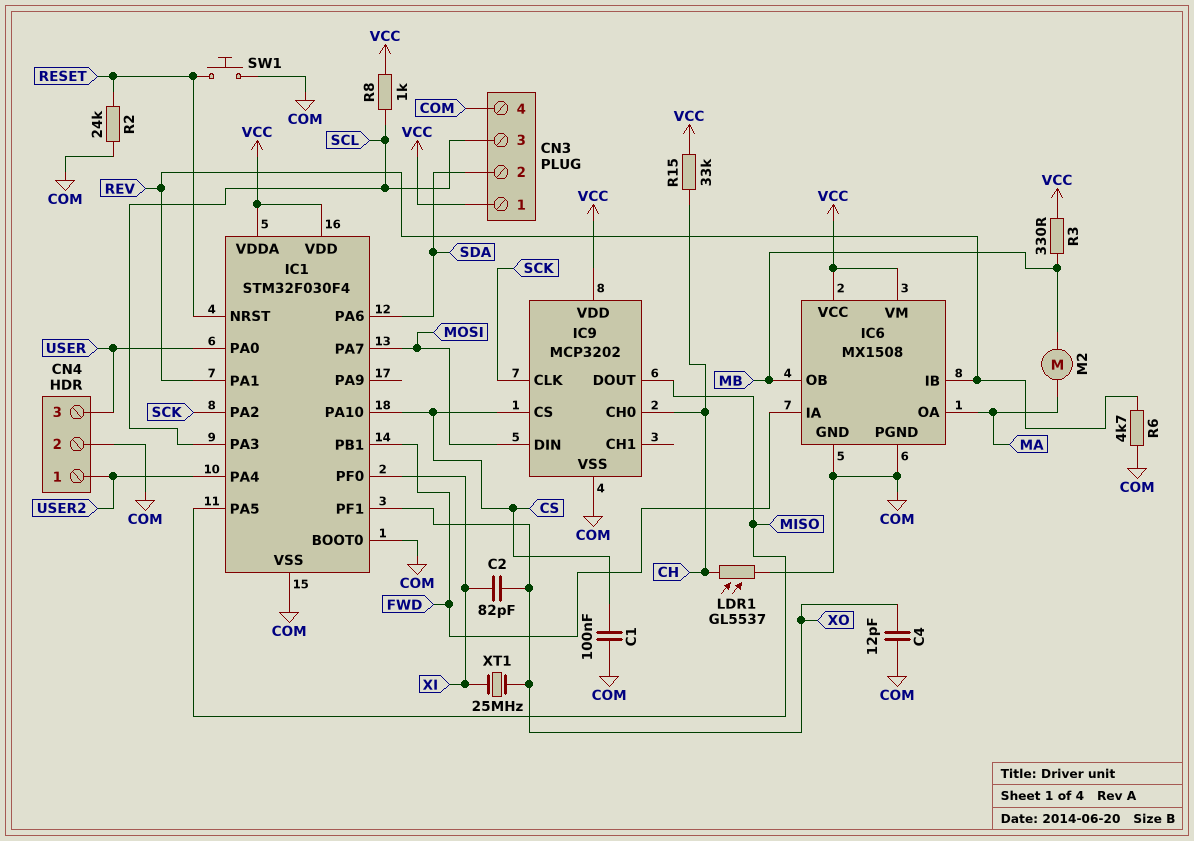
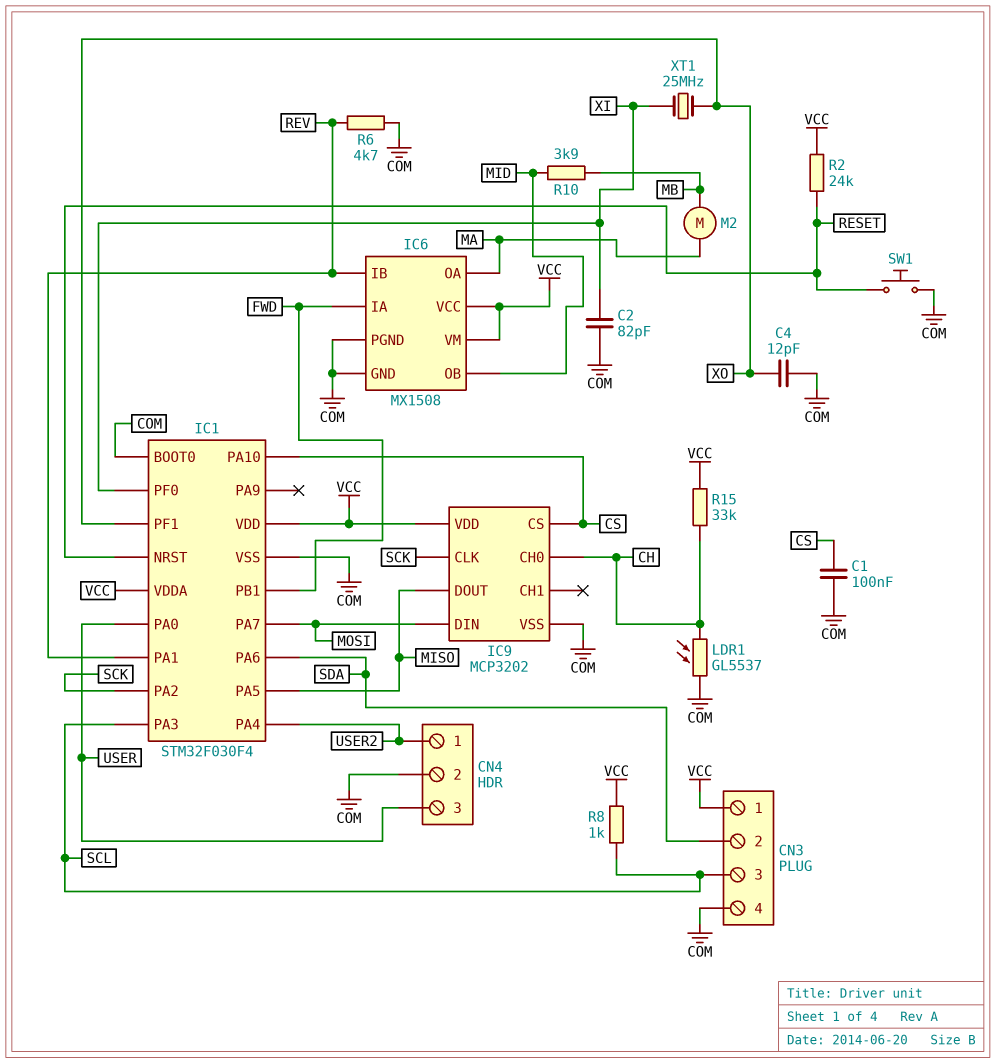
C2: 82pF (XI, XO) -> 82pF (COM, XI)
IC6 pin OB: MB -> MID
R2: 24k (COM, RESET) -> 24k (RESET, VCC)
R3: 330 (MB, VCC) -> none
R10: none -> 3.9k (MB, MID)

